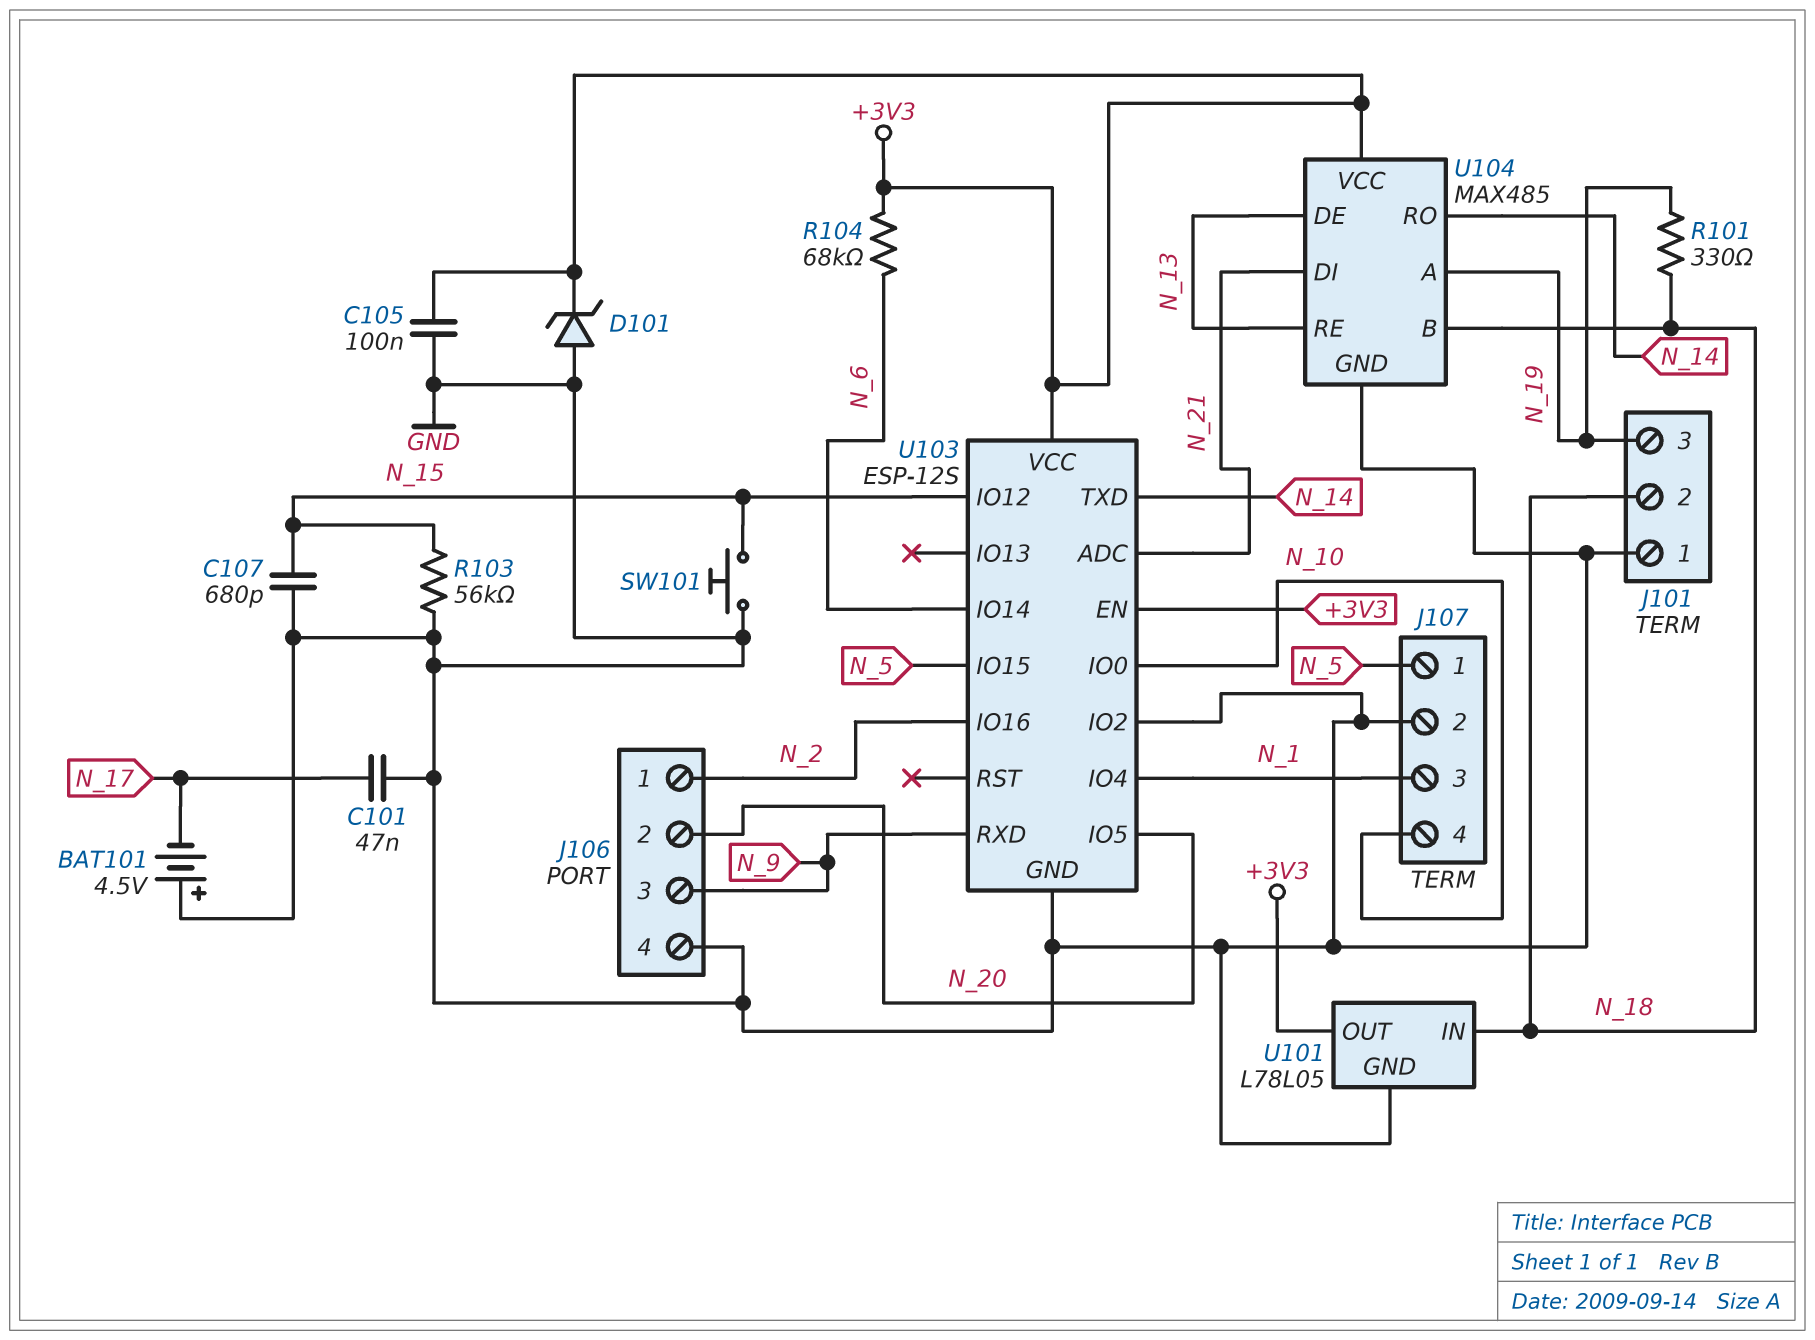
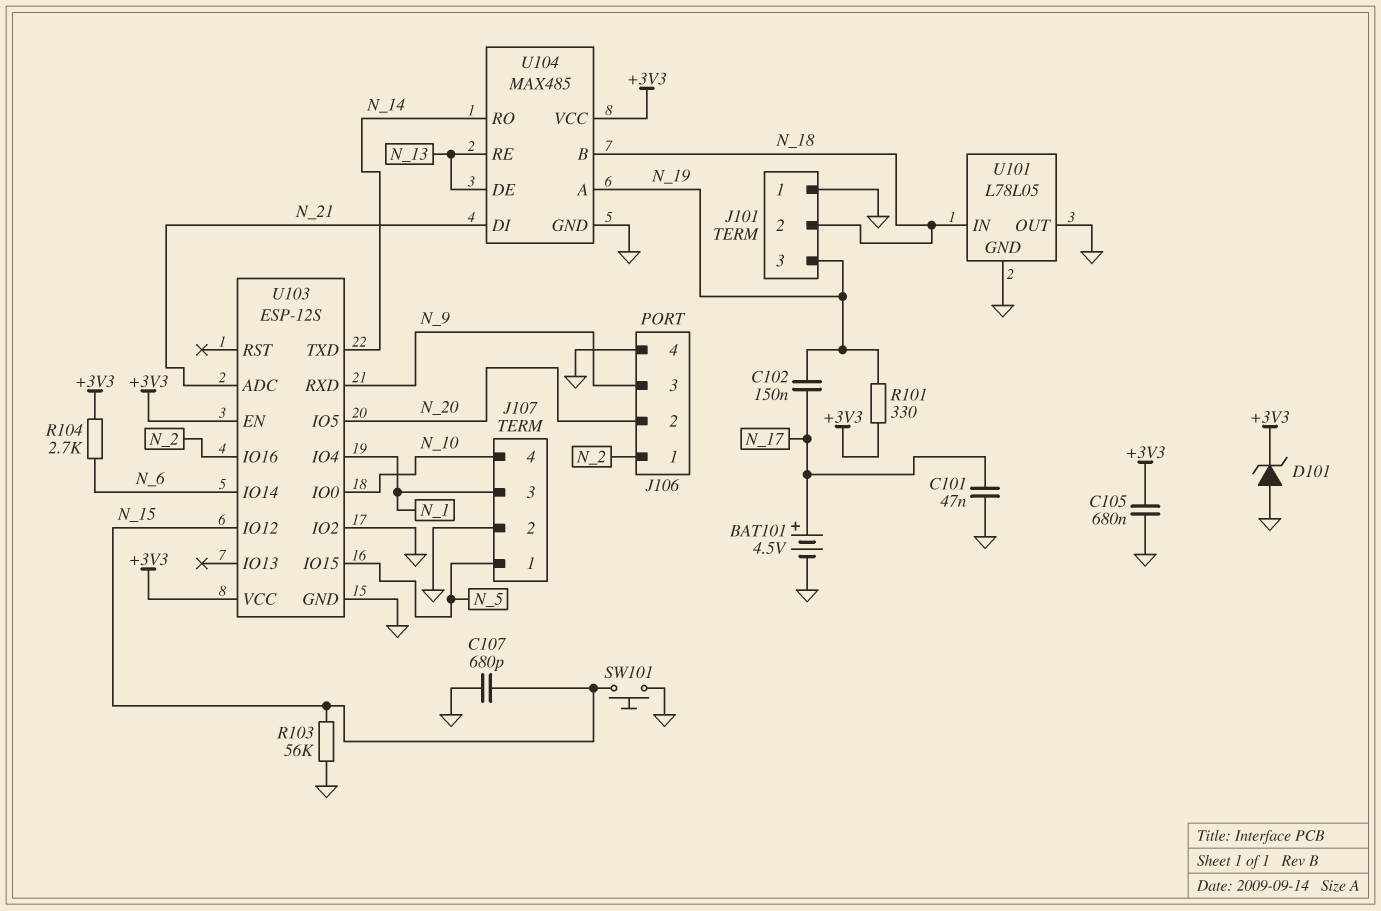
BAT101: 4.5V (plus GND, minus N_17) -> 4.5V (plus N_17, minus GND)
C102: none -> 150nF (N_17, N_19)
C105: 100nF (+3V3, GND) -> 680nF (+3V3, GND)
R101: 330 (N_18, N_19) -> 330 (+3V3, N_19)
R104: 68k (+3V3, N_6) -> 2.7k (+3V3, N_6)
U101 pin OUT: +3V3 -> GND

